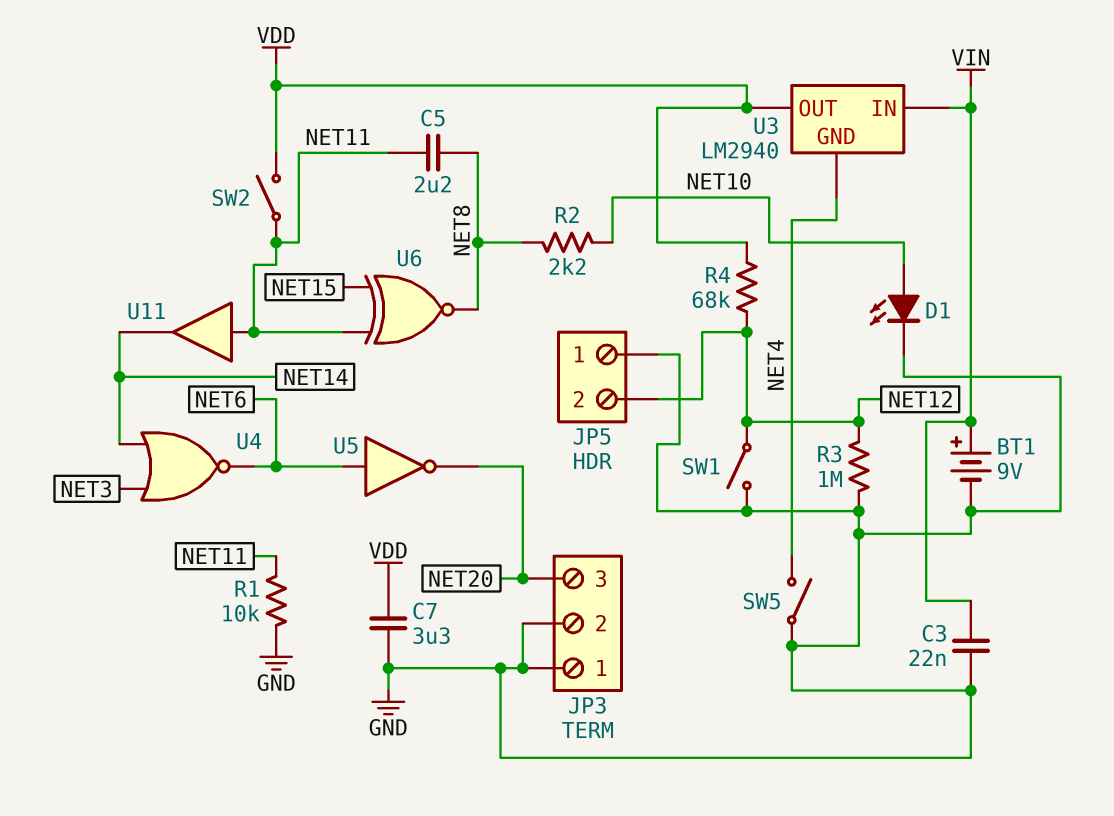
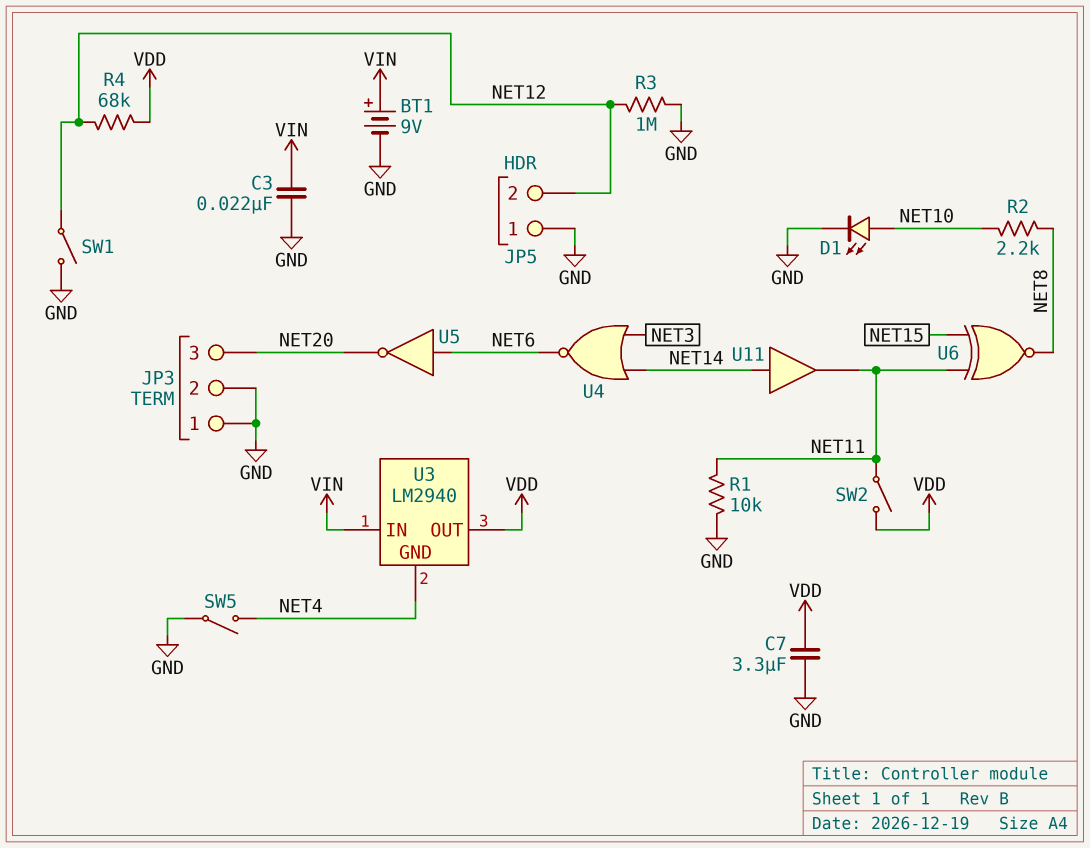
C5: 2.2uF (NET8, NET11) -> none
U11: buffer (in NET11, out NET14) -> buffer (in NET14, out NET11)

